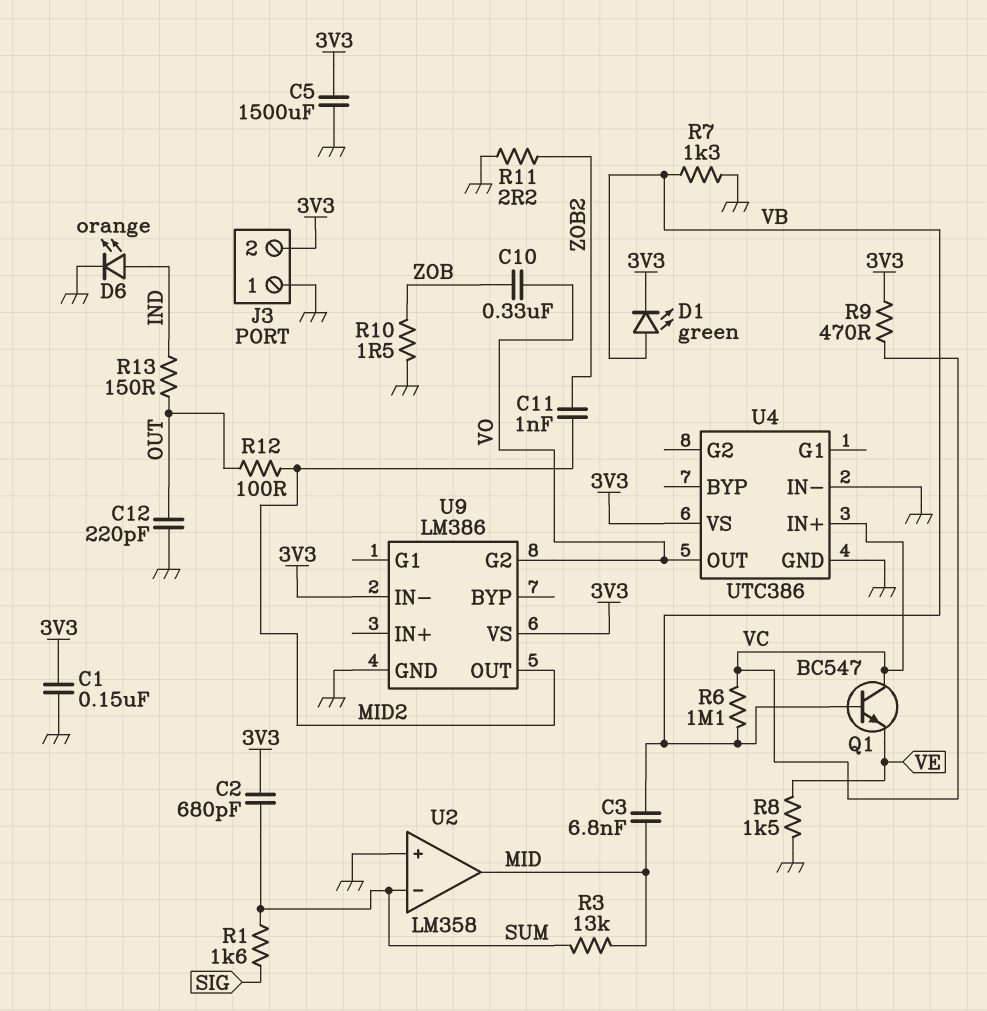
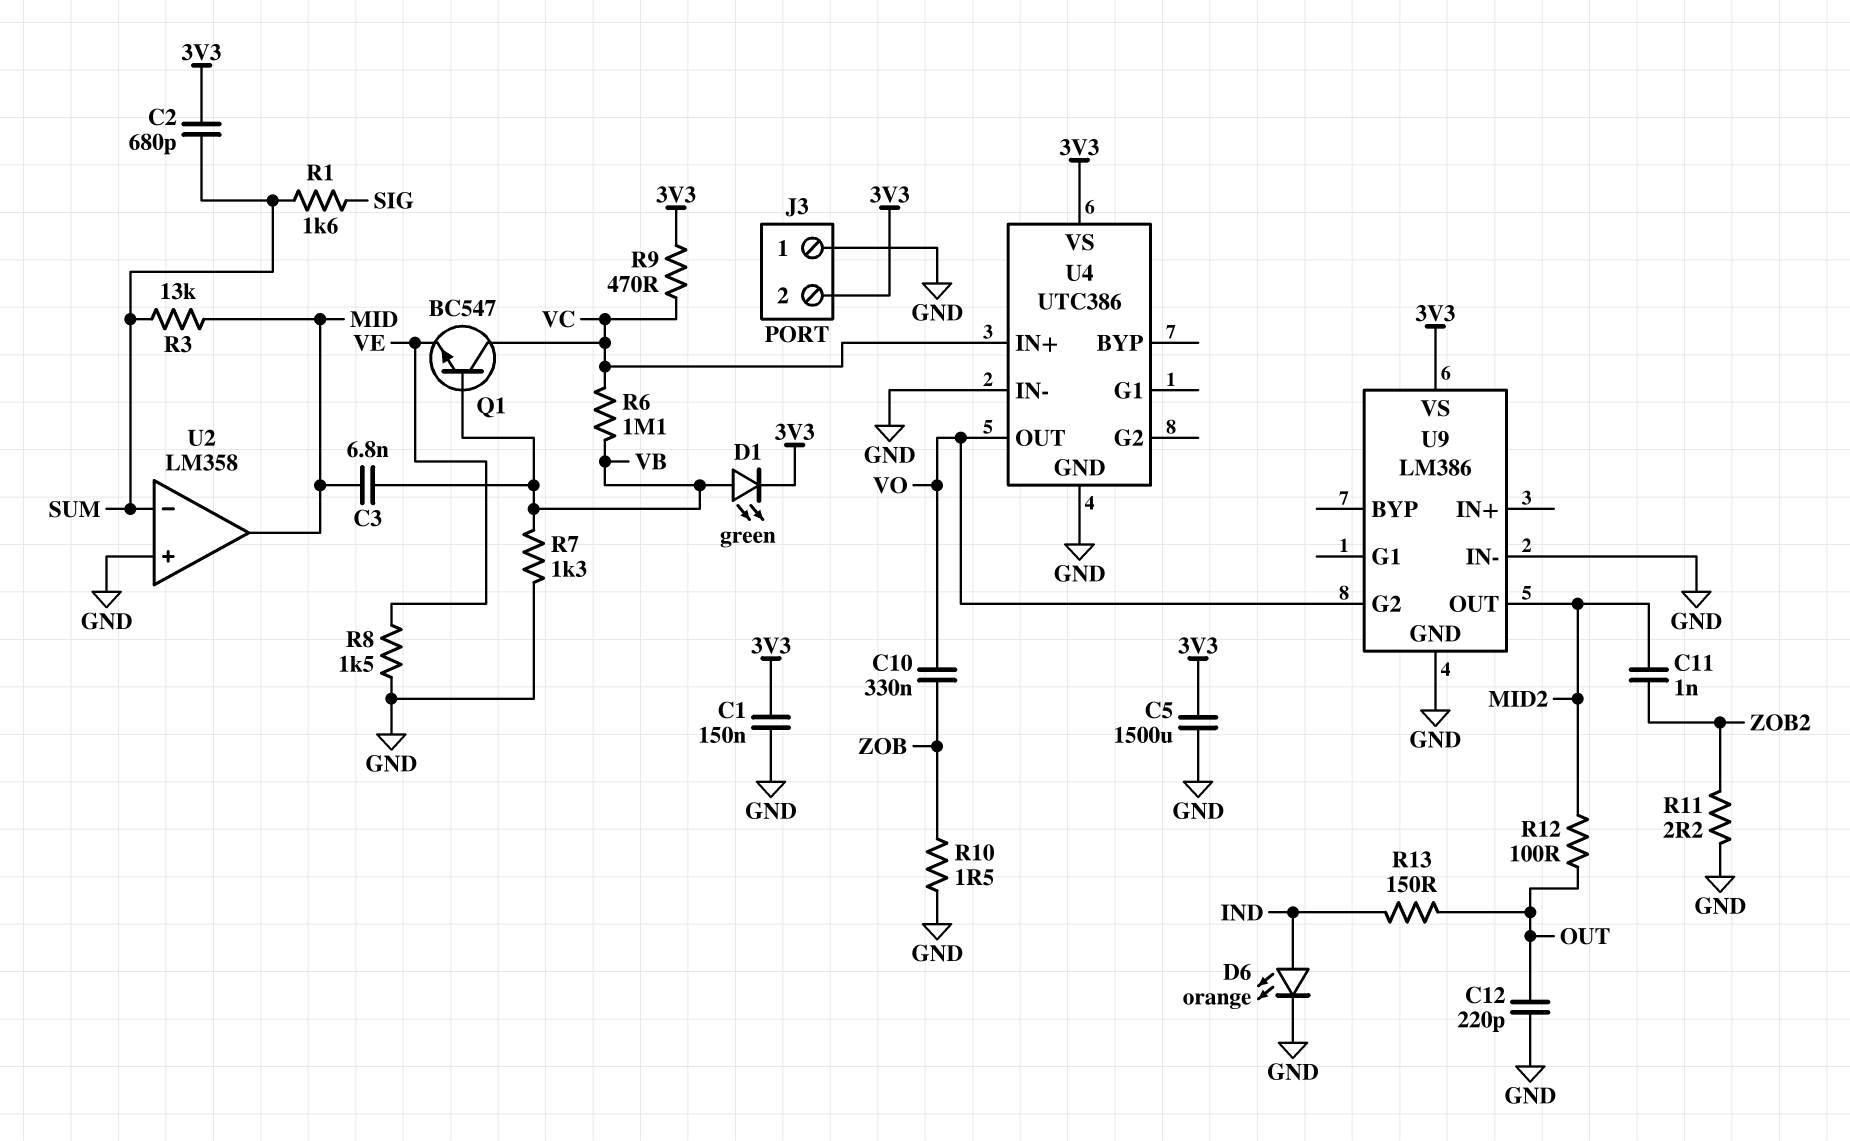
U9 pin IN-: 3V3 -> GND

